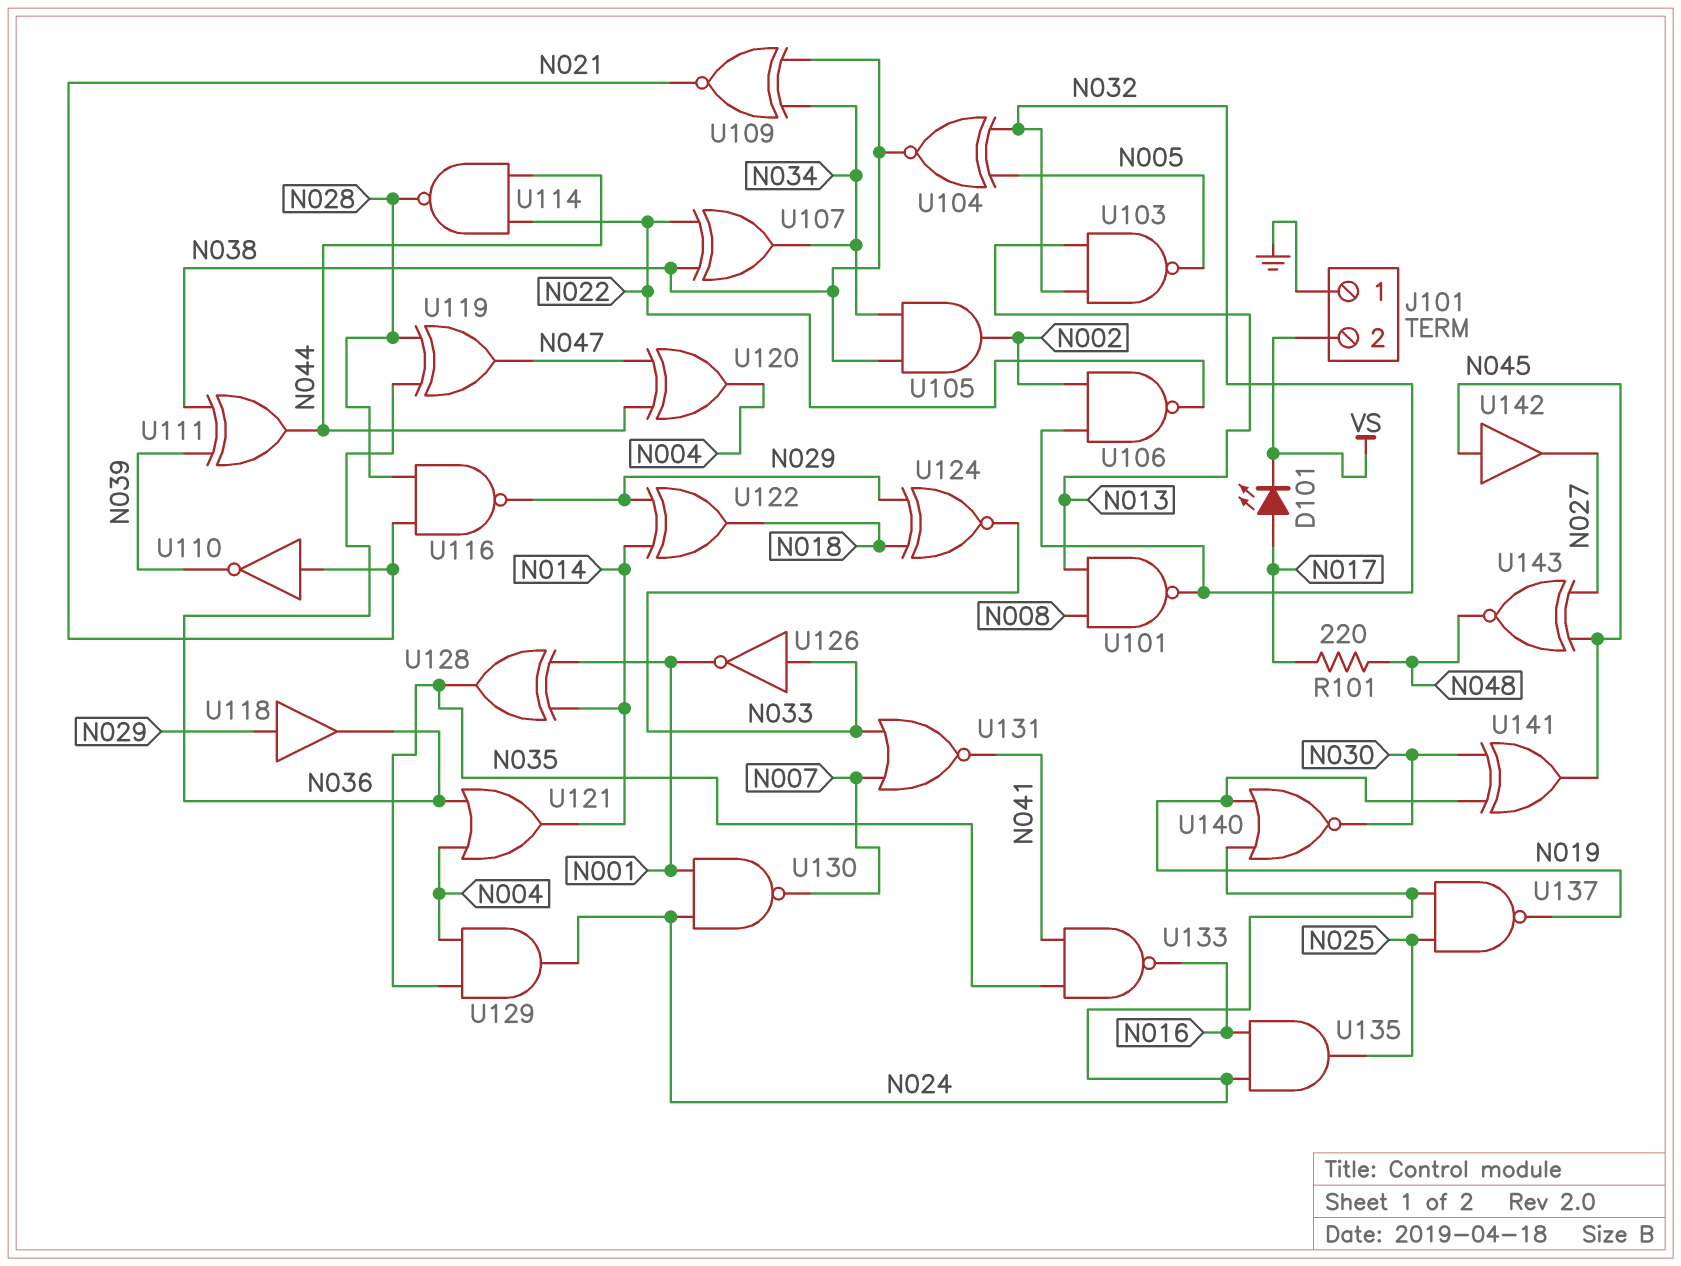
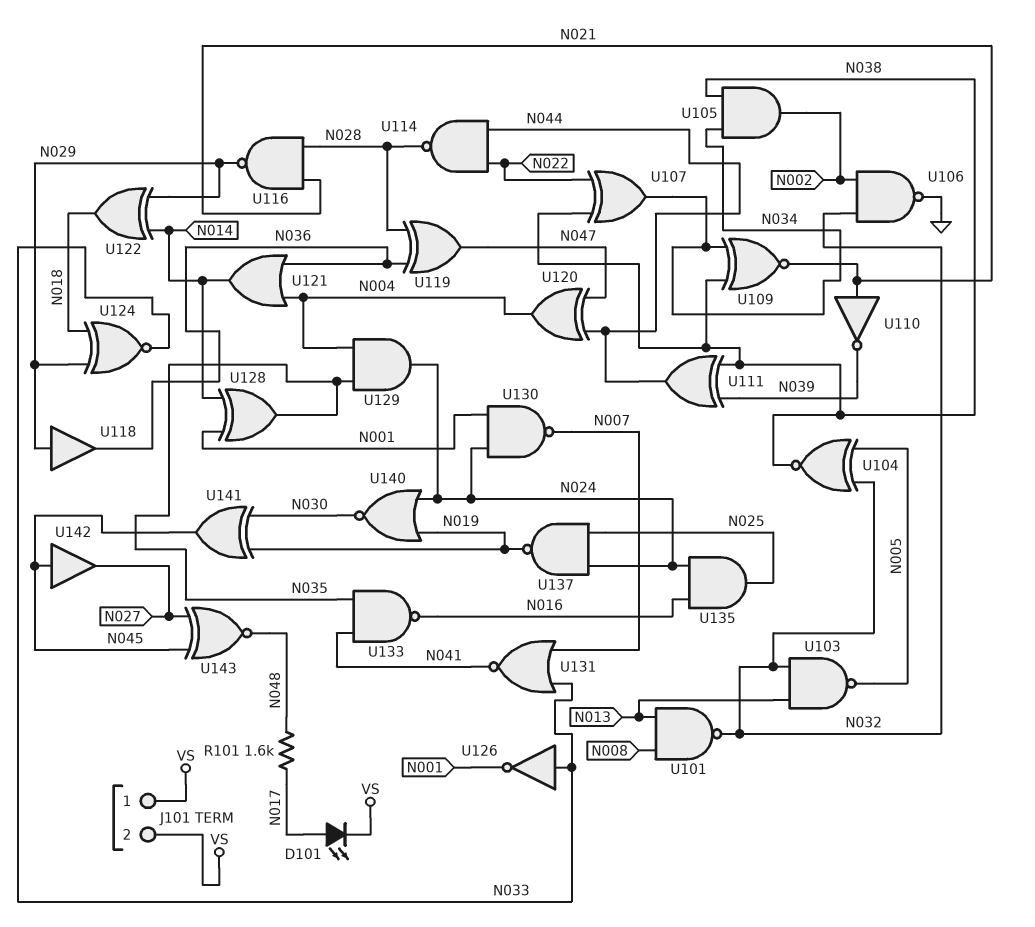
J101 pin 1: GND -> VS
R101: 220 (N017, N048) -> 1.6k (N017, N048)
U106: NAND (in N002, in N032, out N022) -> NAND (in N002, in N032, out GND)

